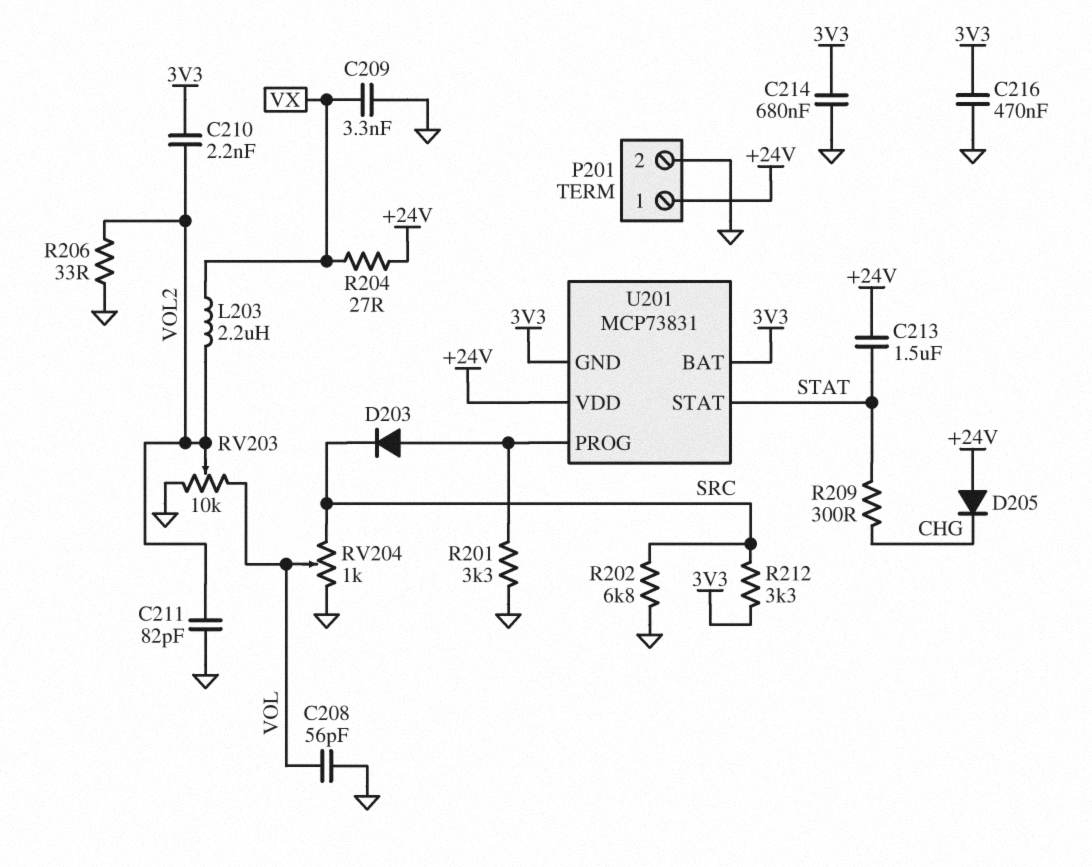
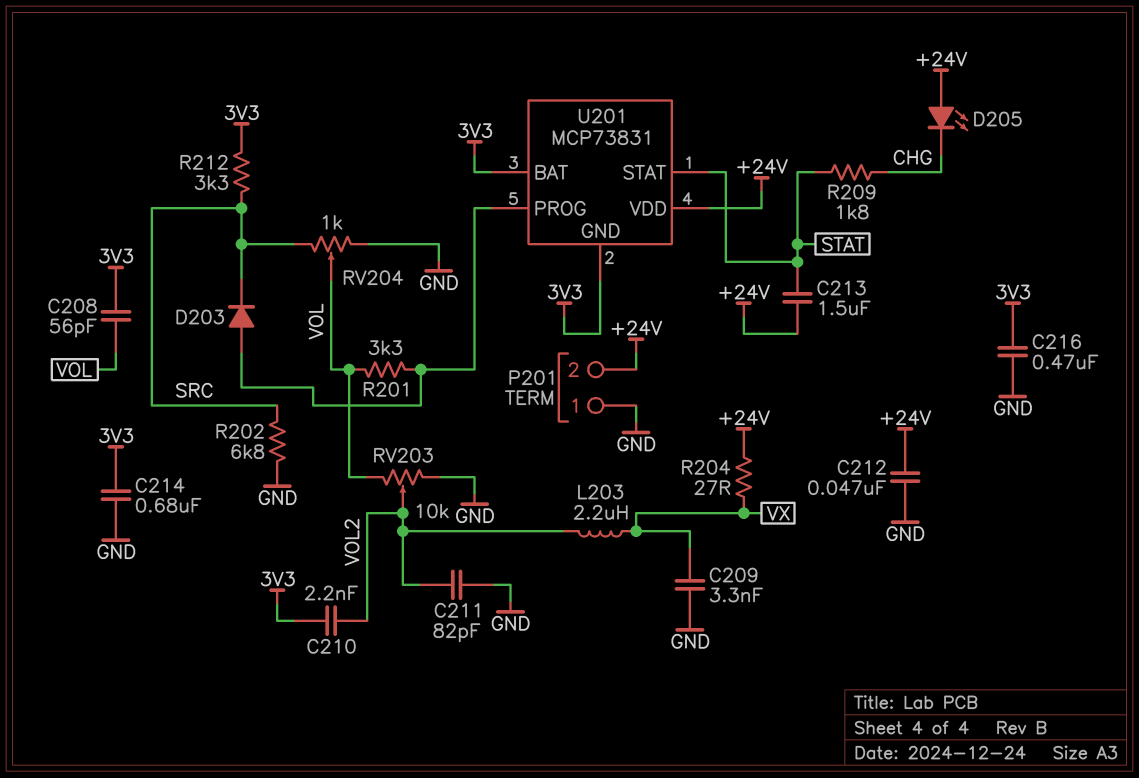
C208: 56pF (GND, VOL) -> 56pF (3V3, VOL)
C212: none -> 47nF (+24V, GND)
D205: diode (A +24V, K CHG) -> LED (A +24V, K CHG)
P201 pin 1: +24V -> GND
P201 pin 2: GND -> +24V
R201: 3.3k (GND, U201/PROG) -> 3.3k (U201/PROG, VOL)
R206: 33 (GND, VOL2) -> none
R209: 300 (CHG, STAT) -> 1.8k (CHG, STAT)

